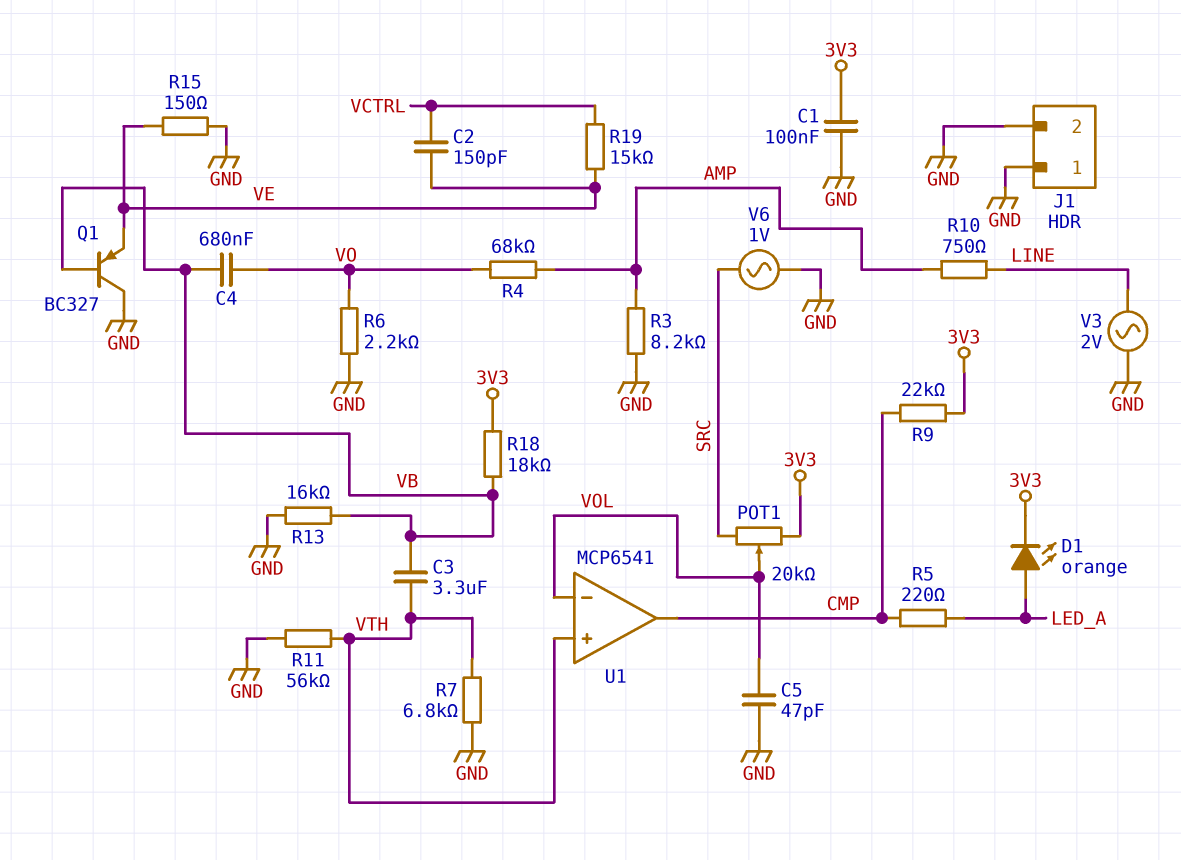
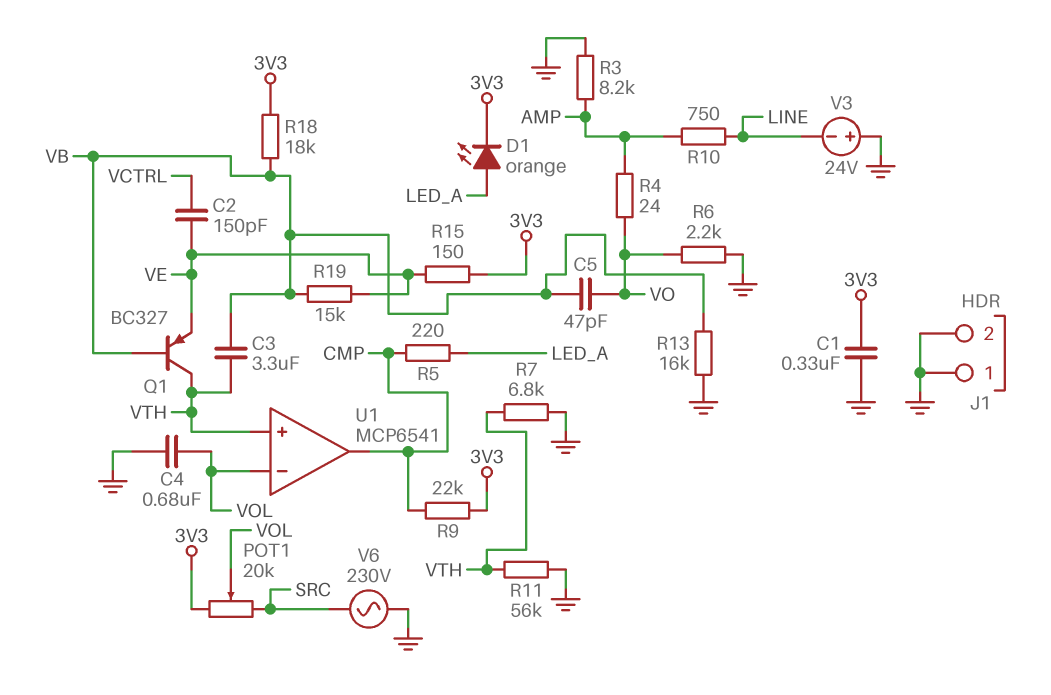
C1: 100nF (3V3, GND) -> 330nF (3V3, GND)
C4: 680nF (VB, VO) -> 680nF (GND, VOL)
C5: 47pF (GND, VOL) -> 47pF (VB, VO)
Q1: PNP BC327 (B VB, C GND, E VE) -> PNP BC327 (B VB, C VTH, E VE)
R4: 68k (AMP, VO) -> 24 (AMP, VO)
R15: 150 (GND, VE) -> 150 (3V3, VE)
R19: 15k (VCTRL, VE) -> 15k (VB, VE)
V3: AC 2V (GND, LINE) -> 24V (plus GND, minus LINE)
V6: AC 1V (GND, SRC) -> AC 230V (GND, SRC)

